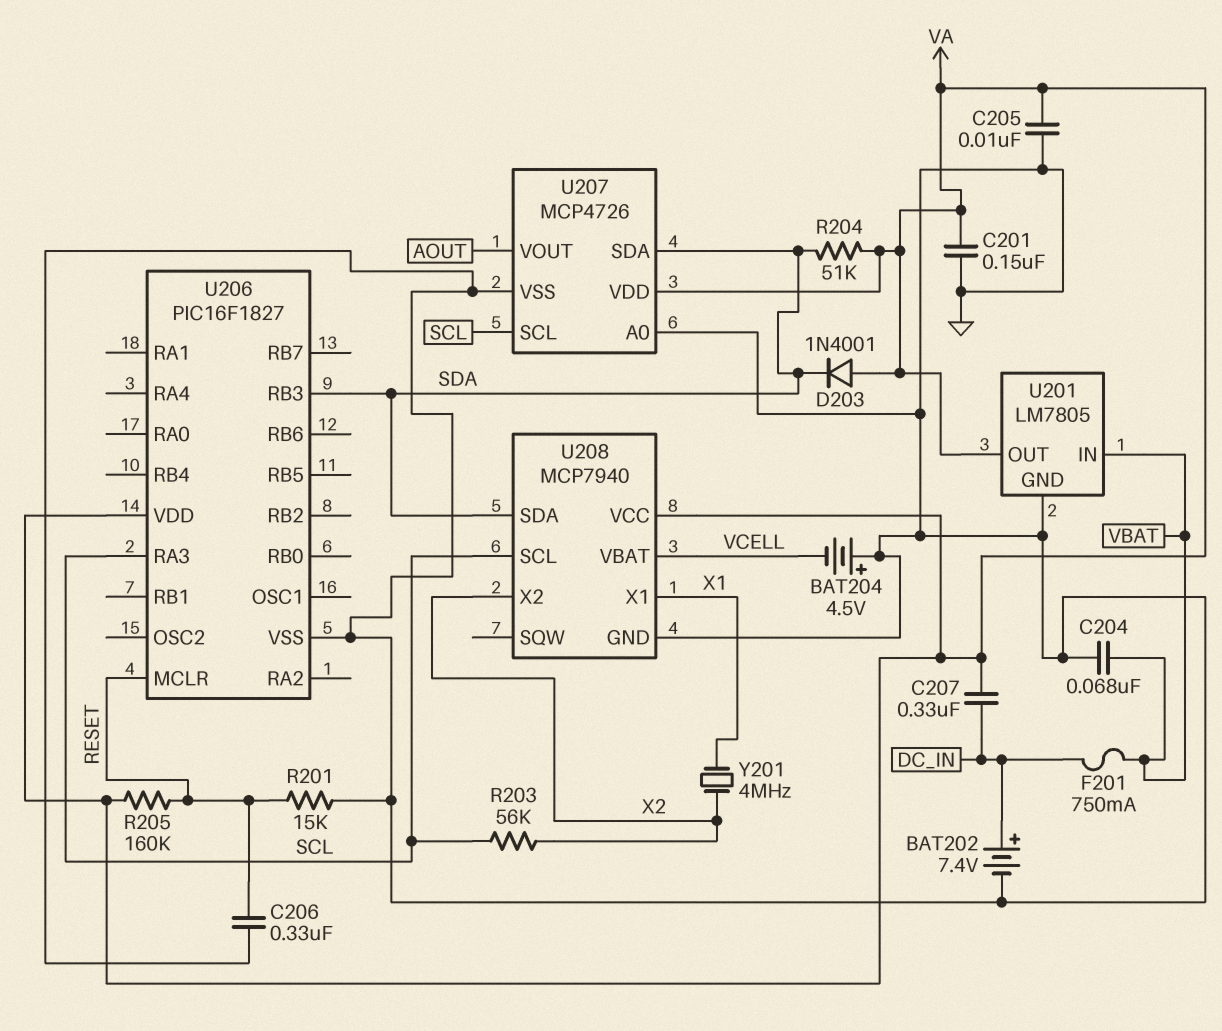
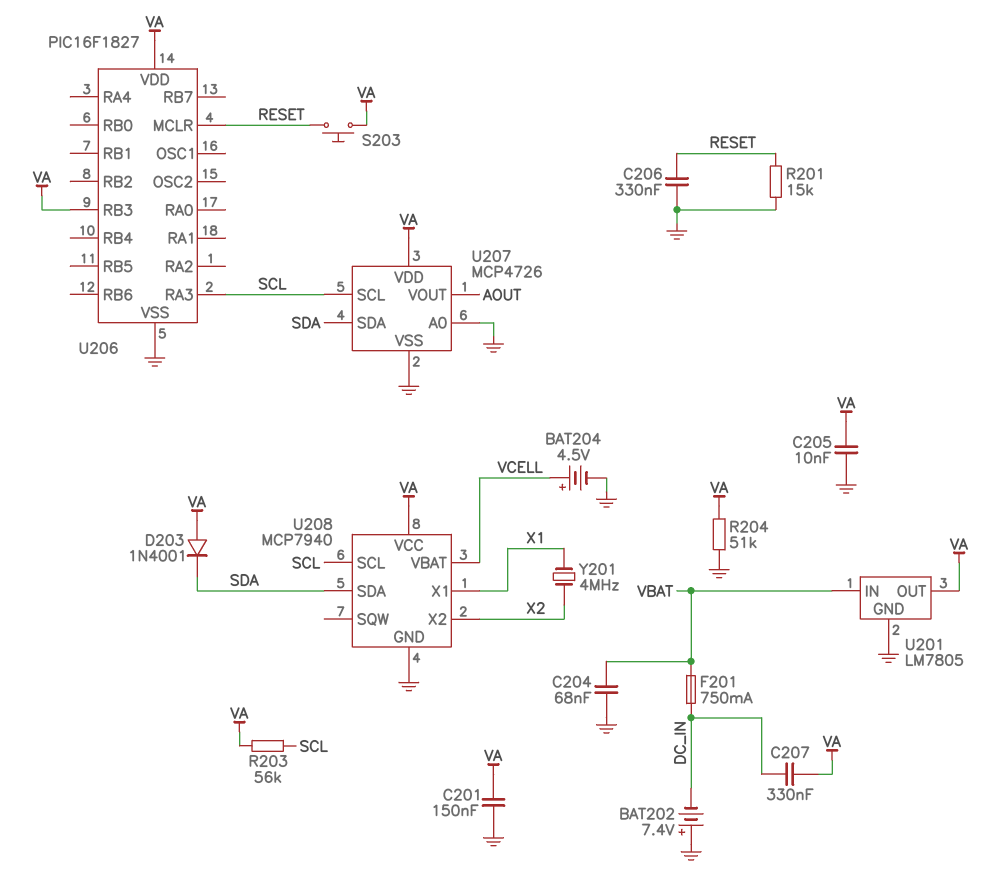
BAT202: 7.4V (plus DC_IN, minus GND) -> 7.4V (plus GND, minus DC_IN)
BAT204: 4.5V (plus GND, minus VCELL) -> 4.5V (plus VCELL, minus GND)
R203: 56k (SCL, X2) -> 56k (SCL, VA)
R204: 51k (SDA, VA) -> 51k (GND, VA)
R205: 160k (RESET, VA) -> none
S203: none -> button (RESET, VA)
U206 pin RB3: SDA -> VA

